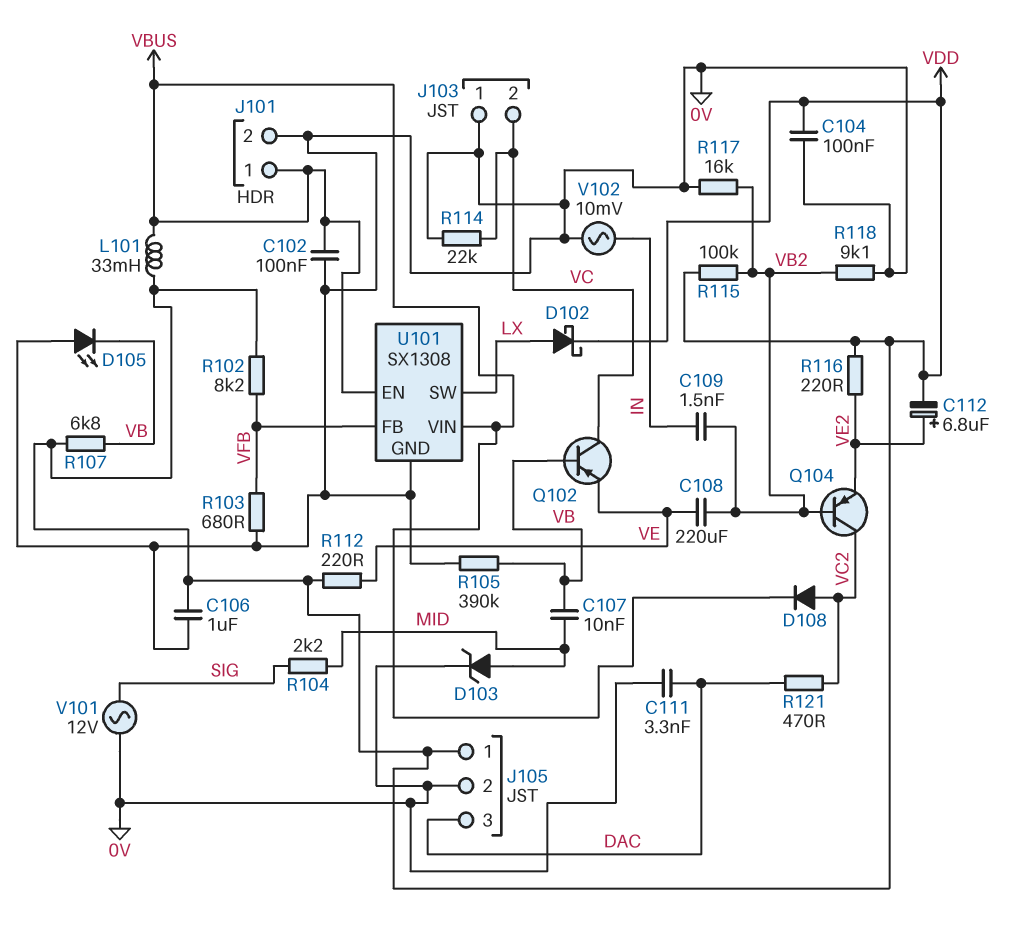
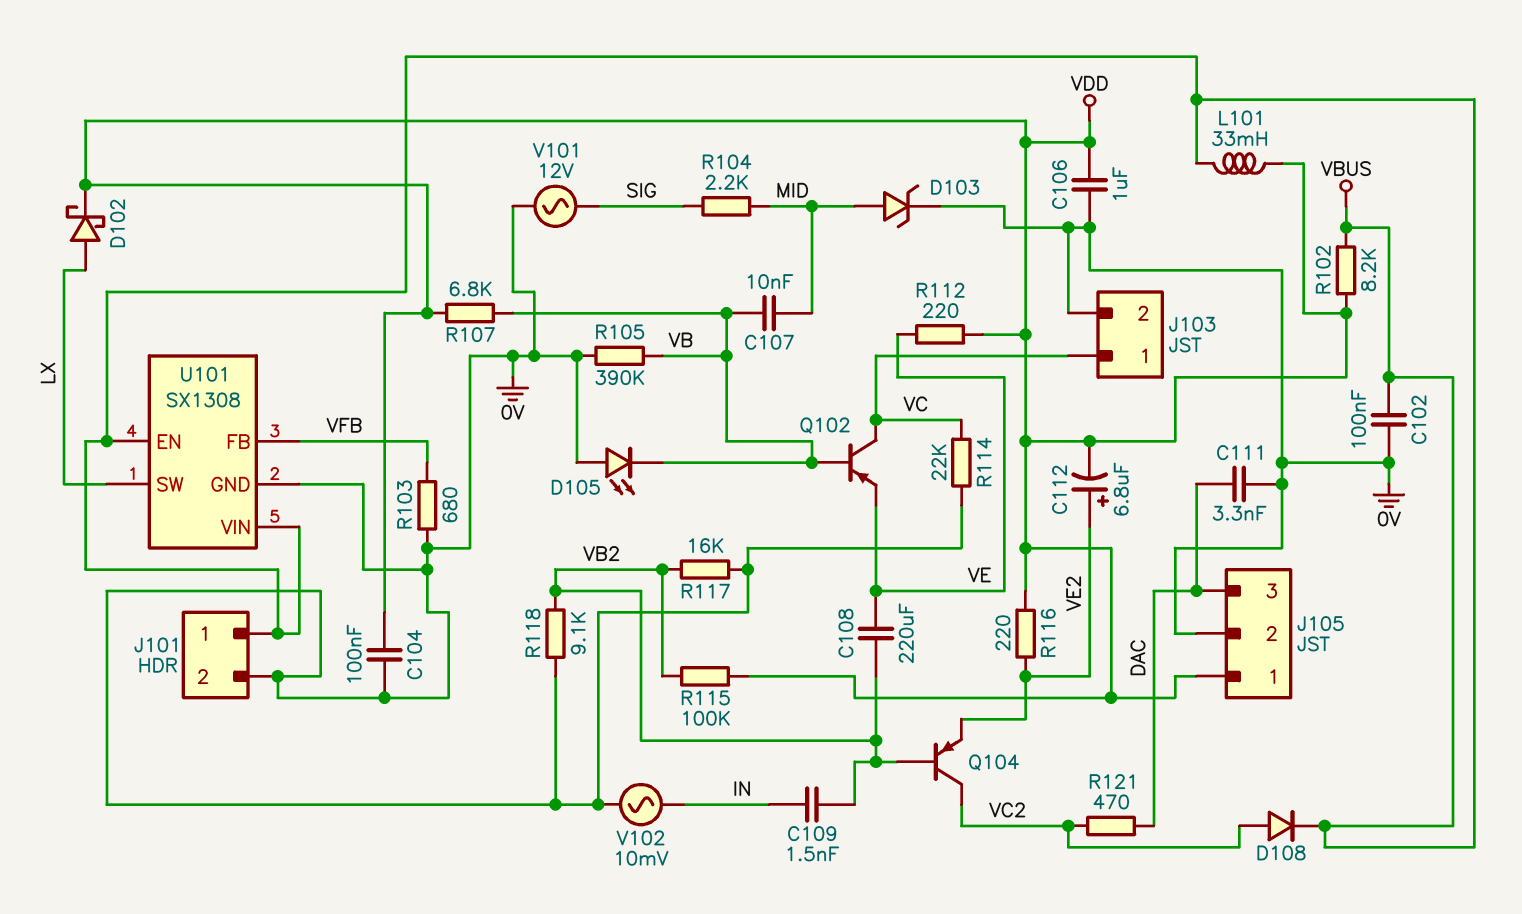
J103 pin 1: 0V -> VC
J103 pin 2: VC -> 0V
R102: 8.2k (VDD, VFB) -> 8.2k (VBUS, VDD)

